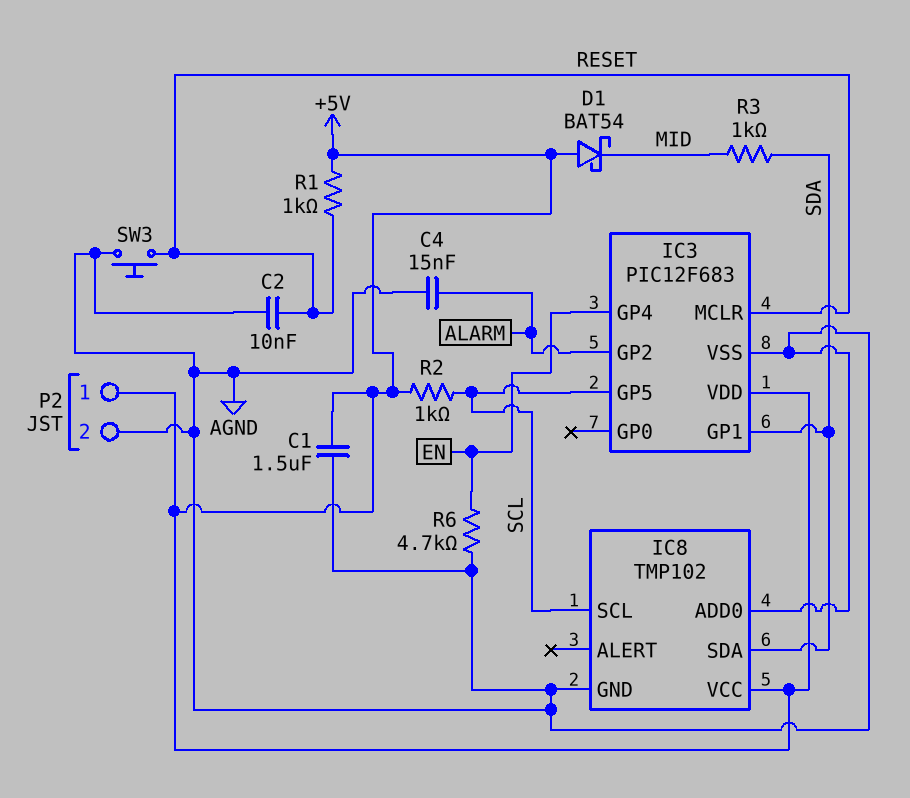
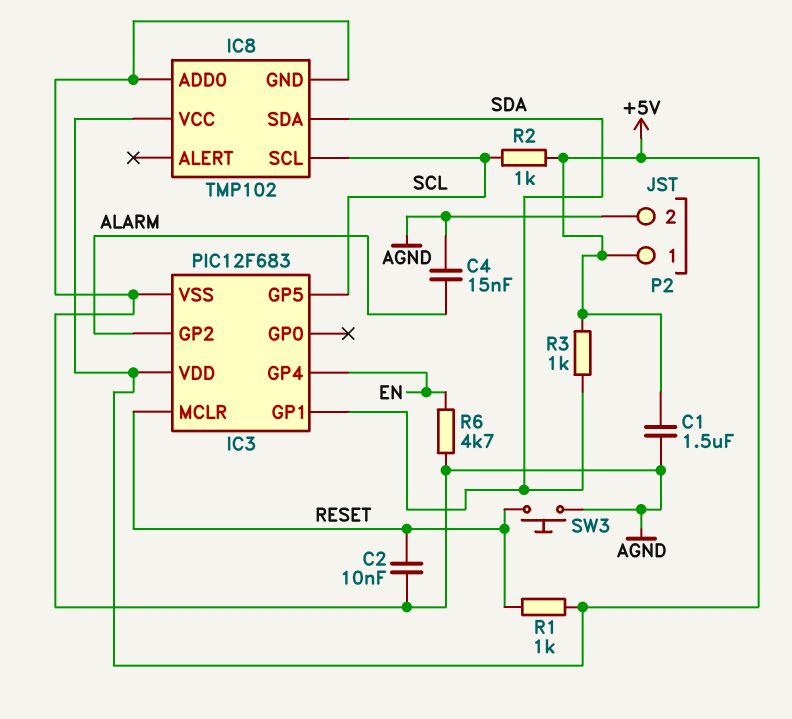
D1: schottky BAT54 (A +5V, K MID) -> none
R3: 1k (MID, SDA) -> 1k (+5V, SDA)

